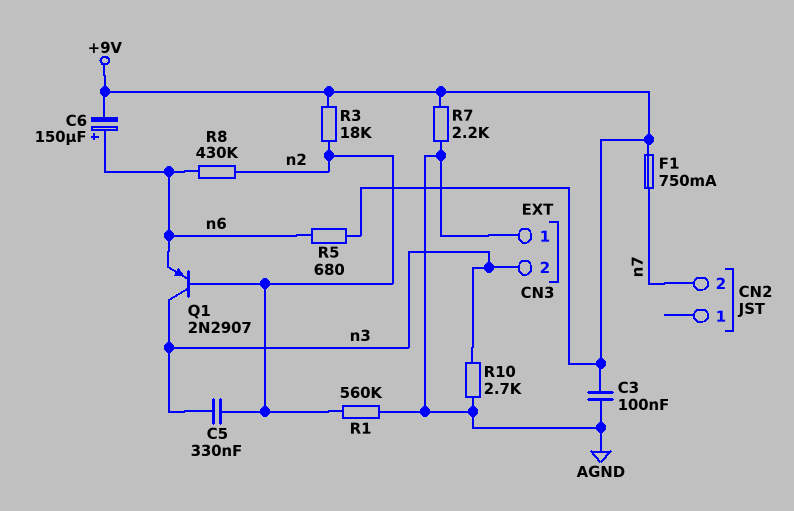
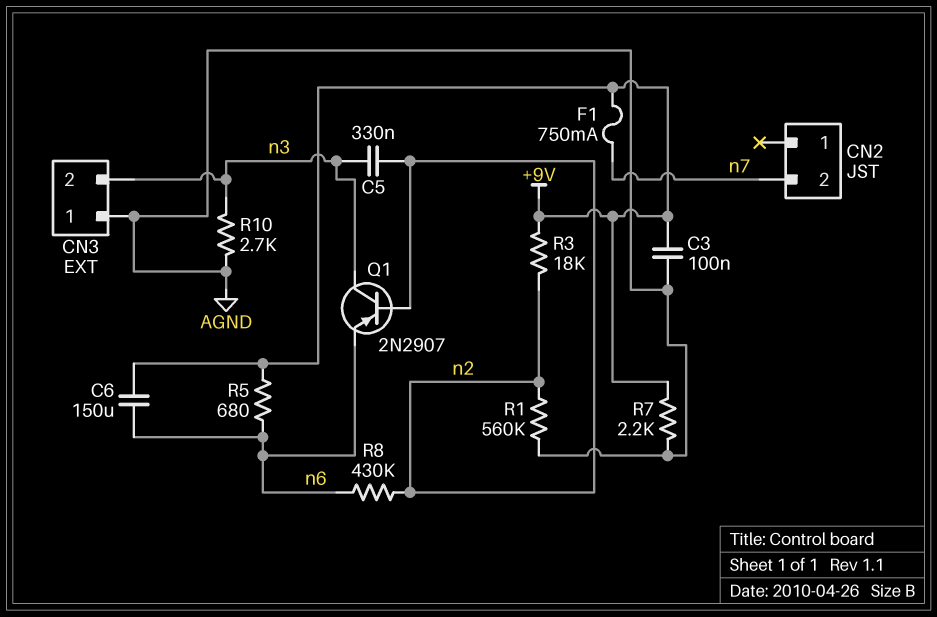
C6: 150uF (plus n6, minus +9V) -> 150uF (+9V, n6)

